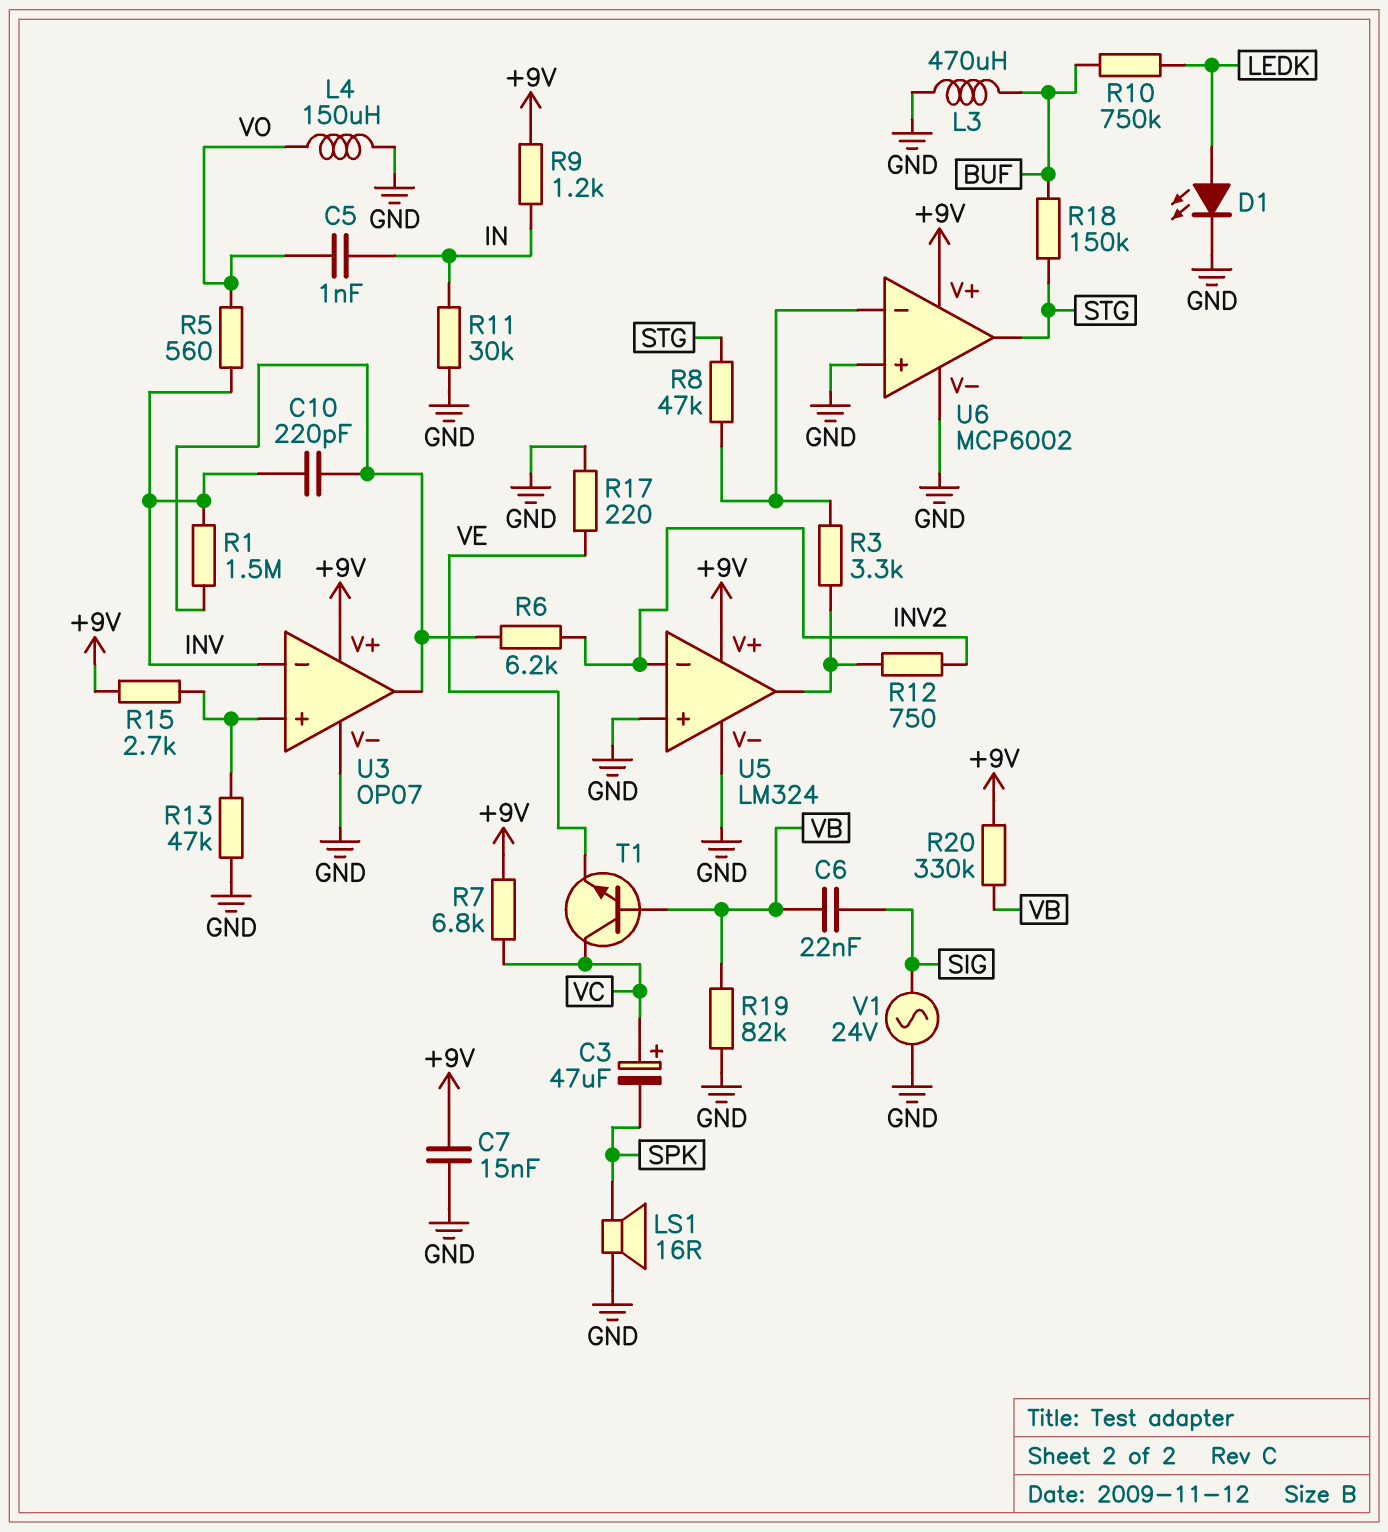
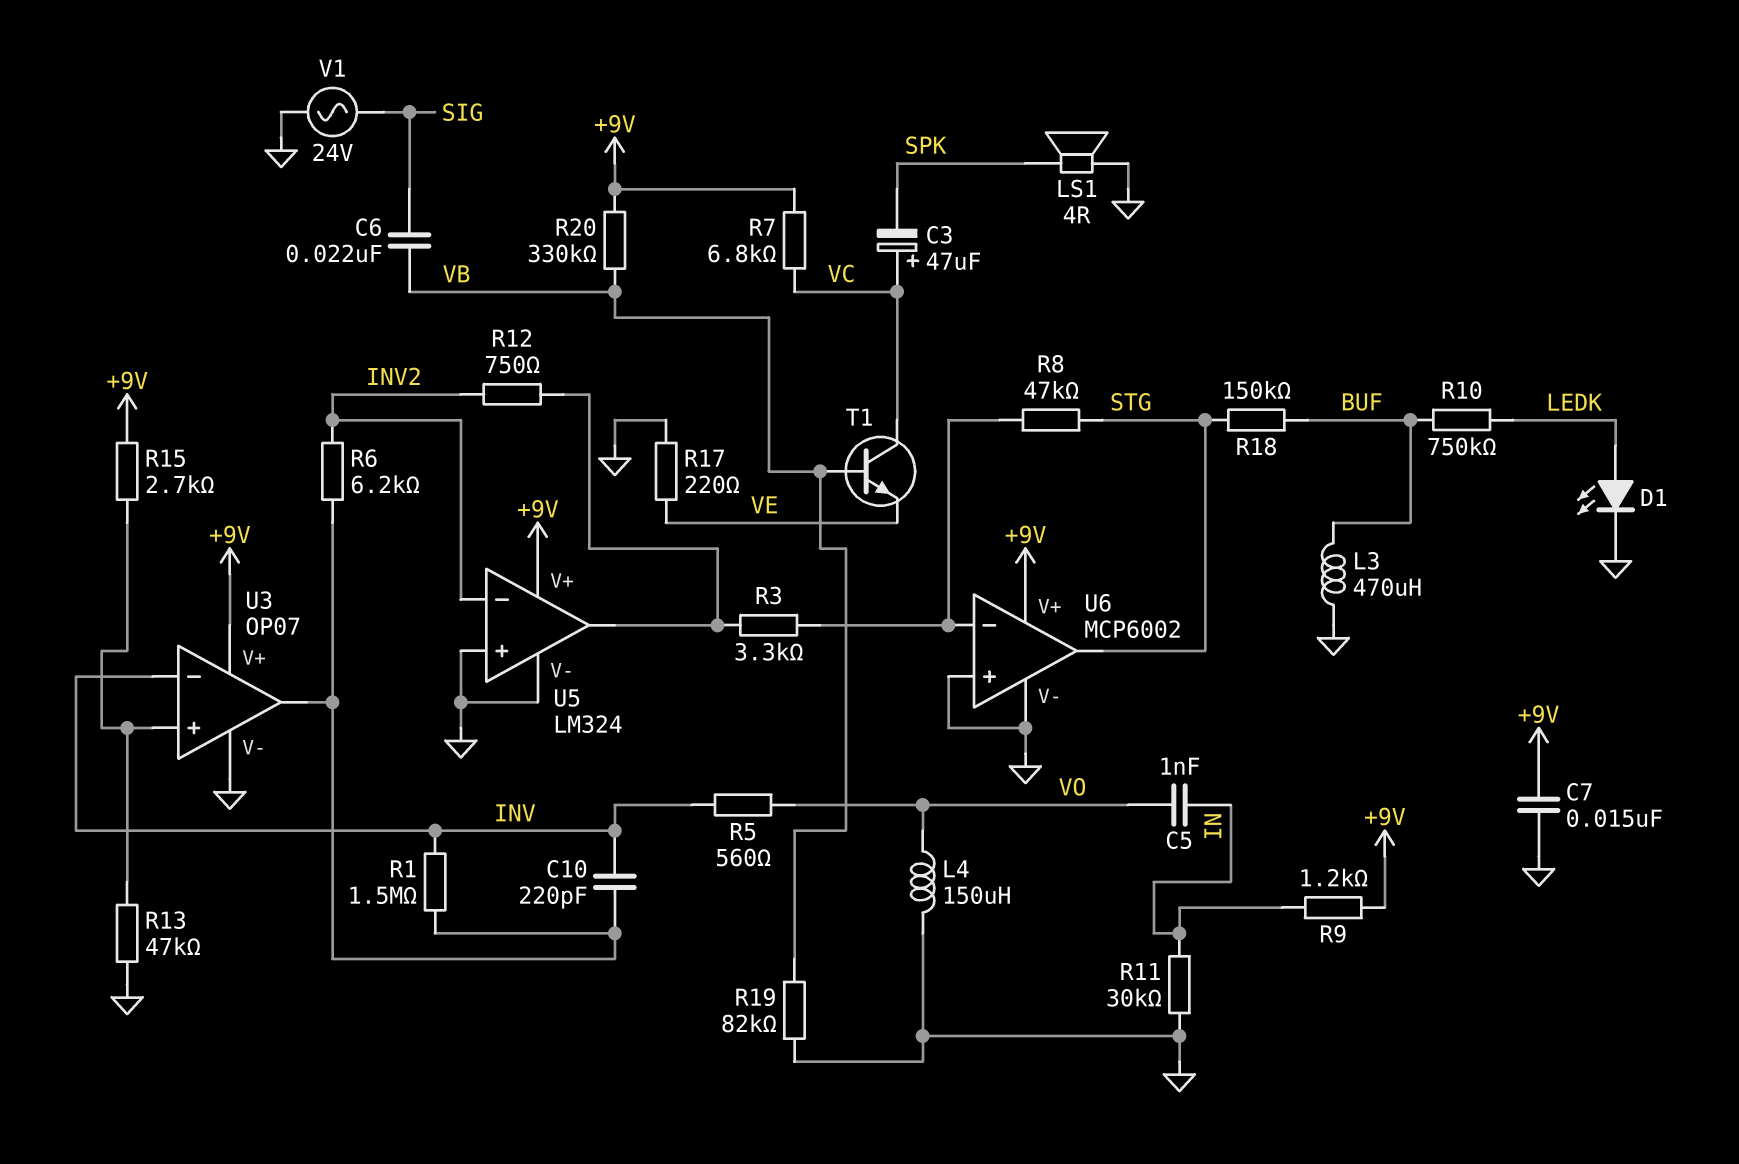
LS1: speaker 16R (GND, SPK) -> speaker 4R (GND, SPK)

